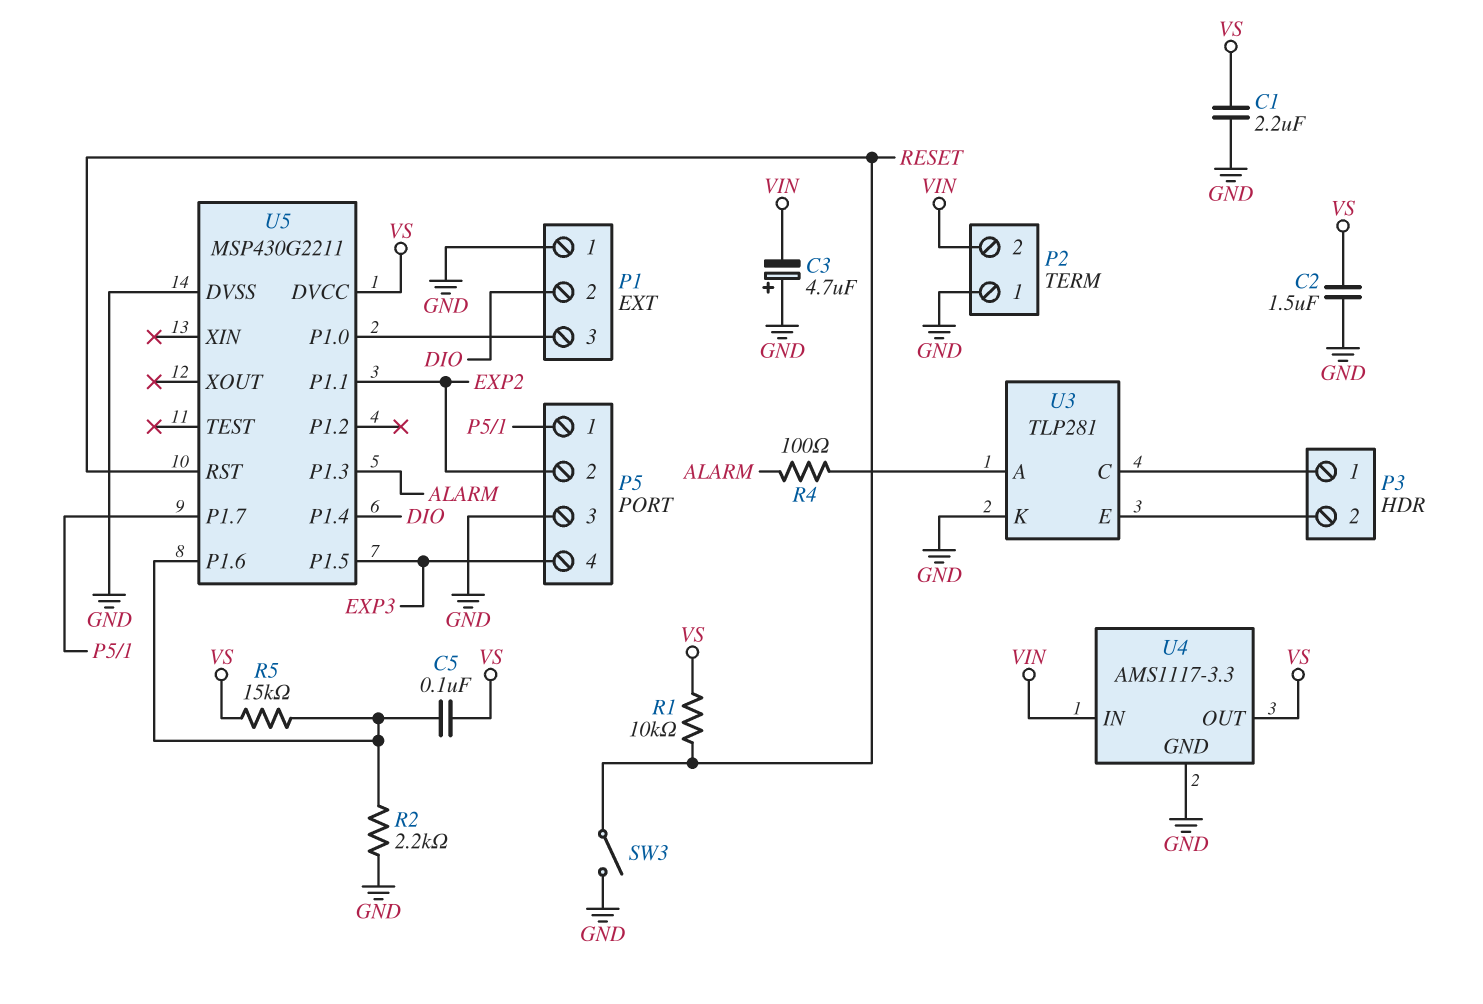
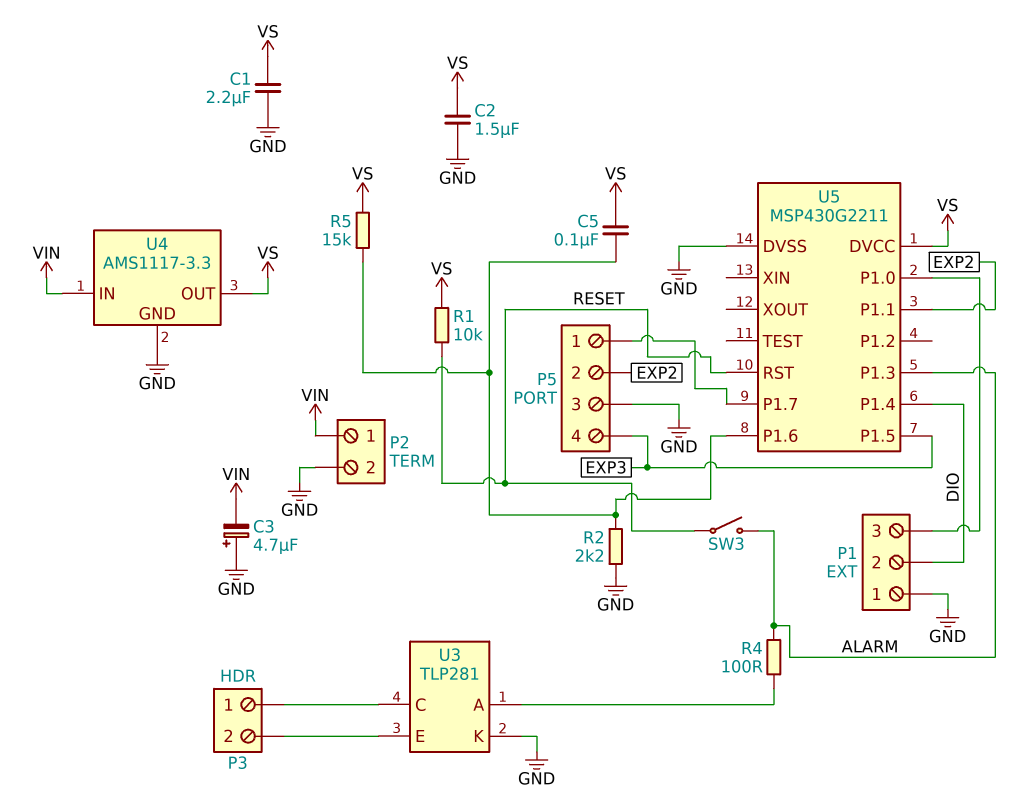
P2 pin 1: GND -> VIN
P2 pin 2: VIN -> GND
SW3: switch (GND, RESET) -> switch (ALARM, RESET)

